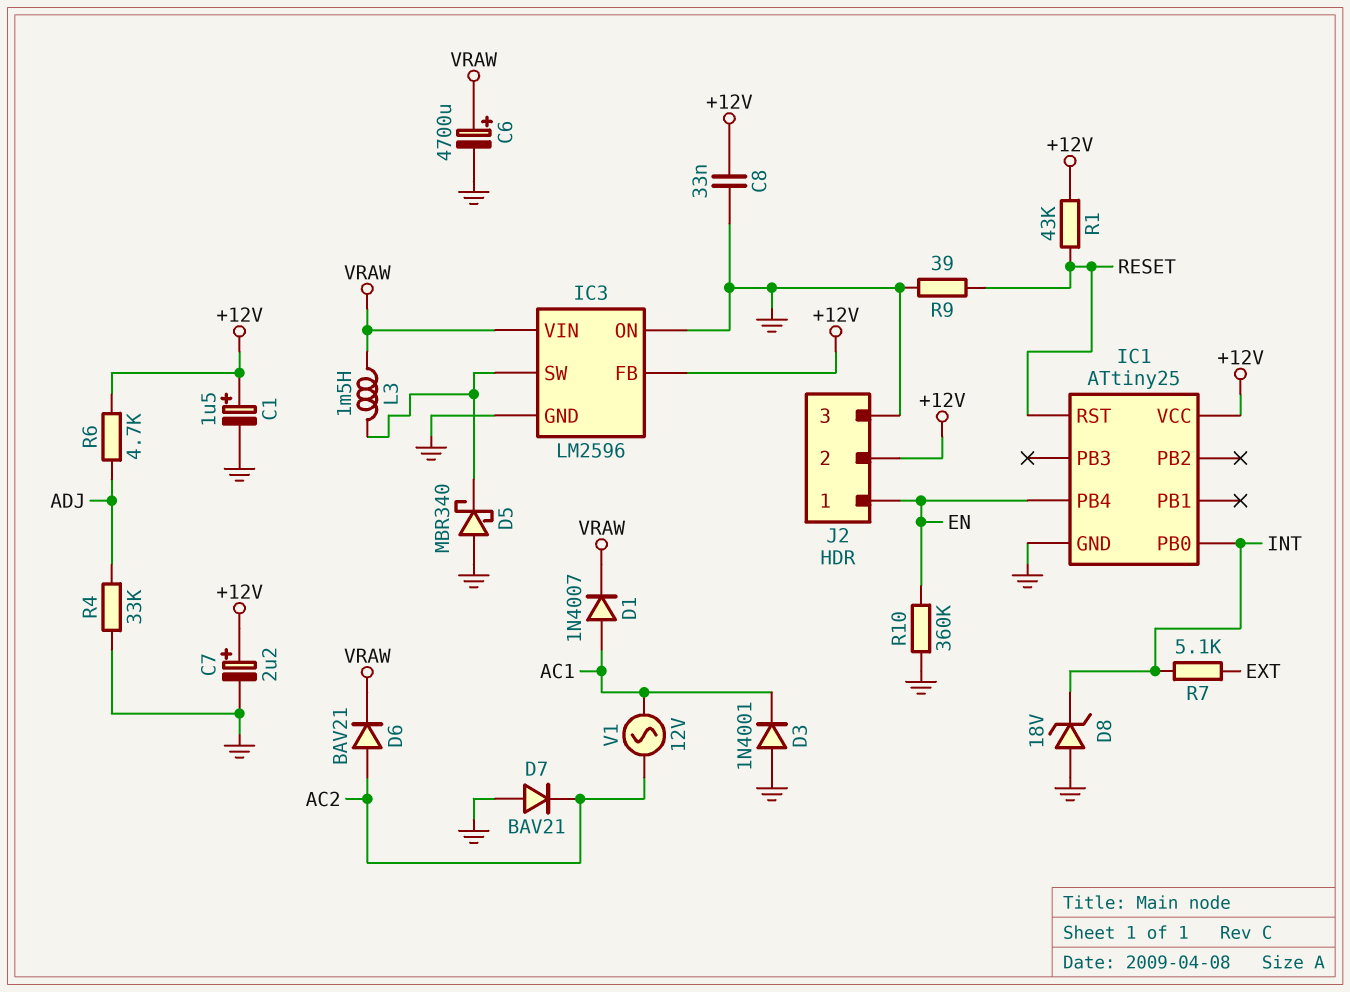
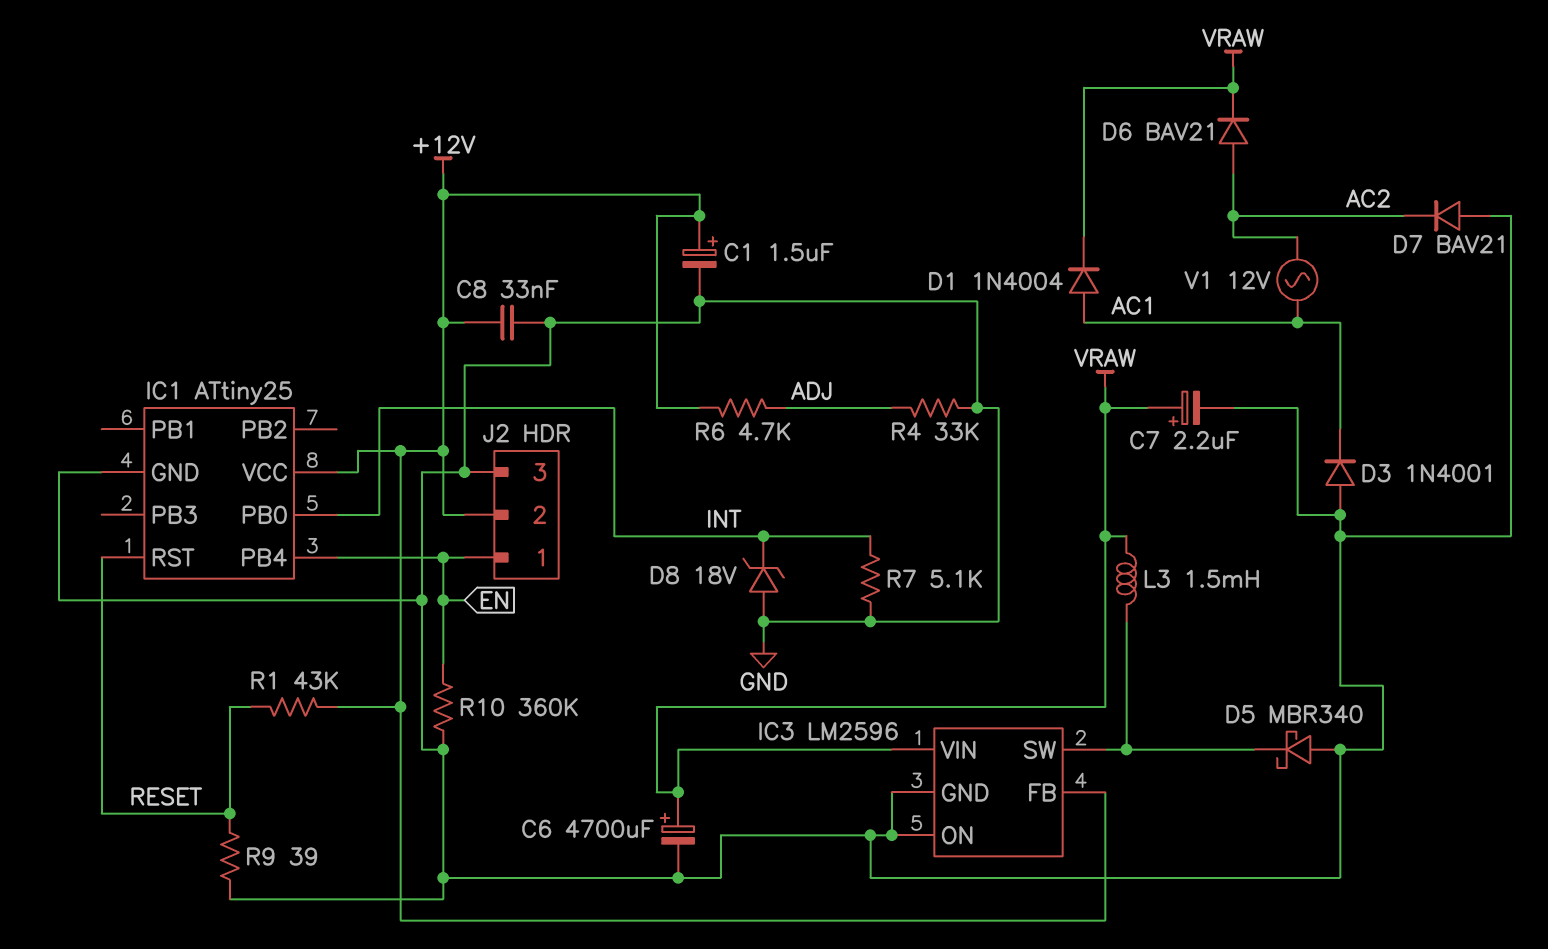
C7: 2.2uF (plus +12V, minus GND) -> 2.2uF (plus VRAW, minus GND)
D1: diode 1N4007 (A AC1, K VRAW) -> diode 1N4004 (A AC1, K VRAW)
R7: 5.1k (EXT, INT) -> 5.1k (GND, INT)

